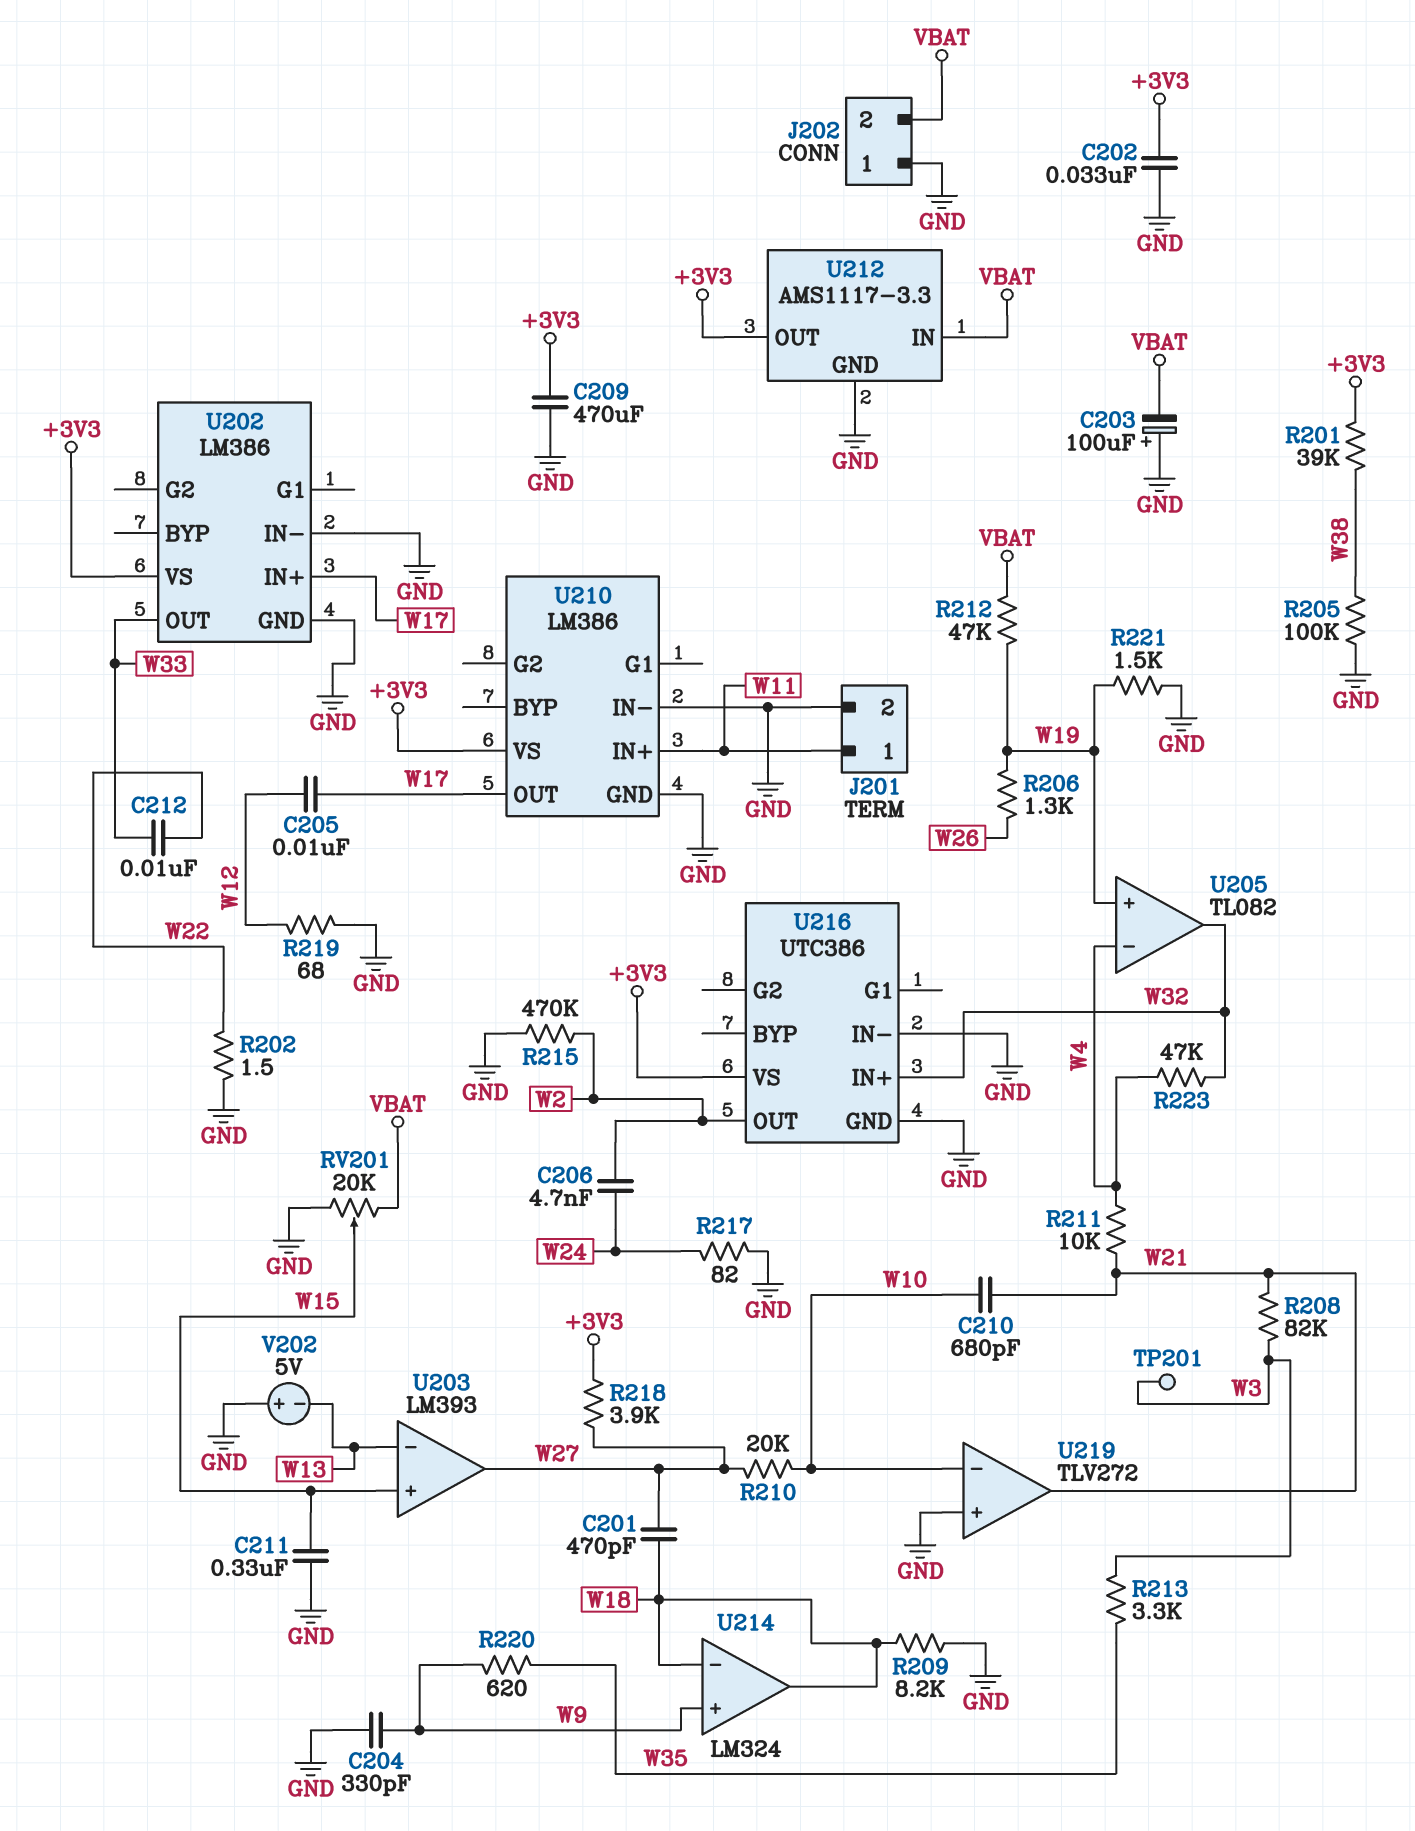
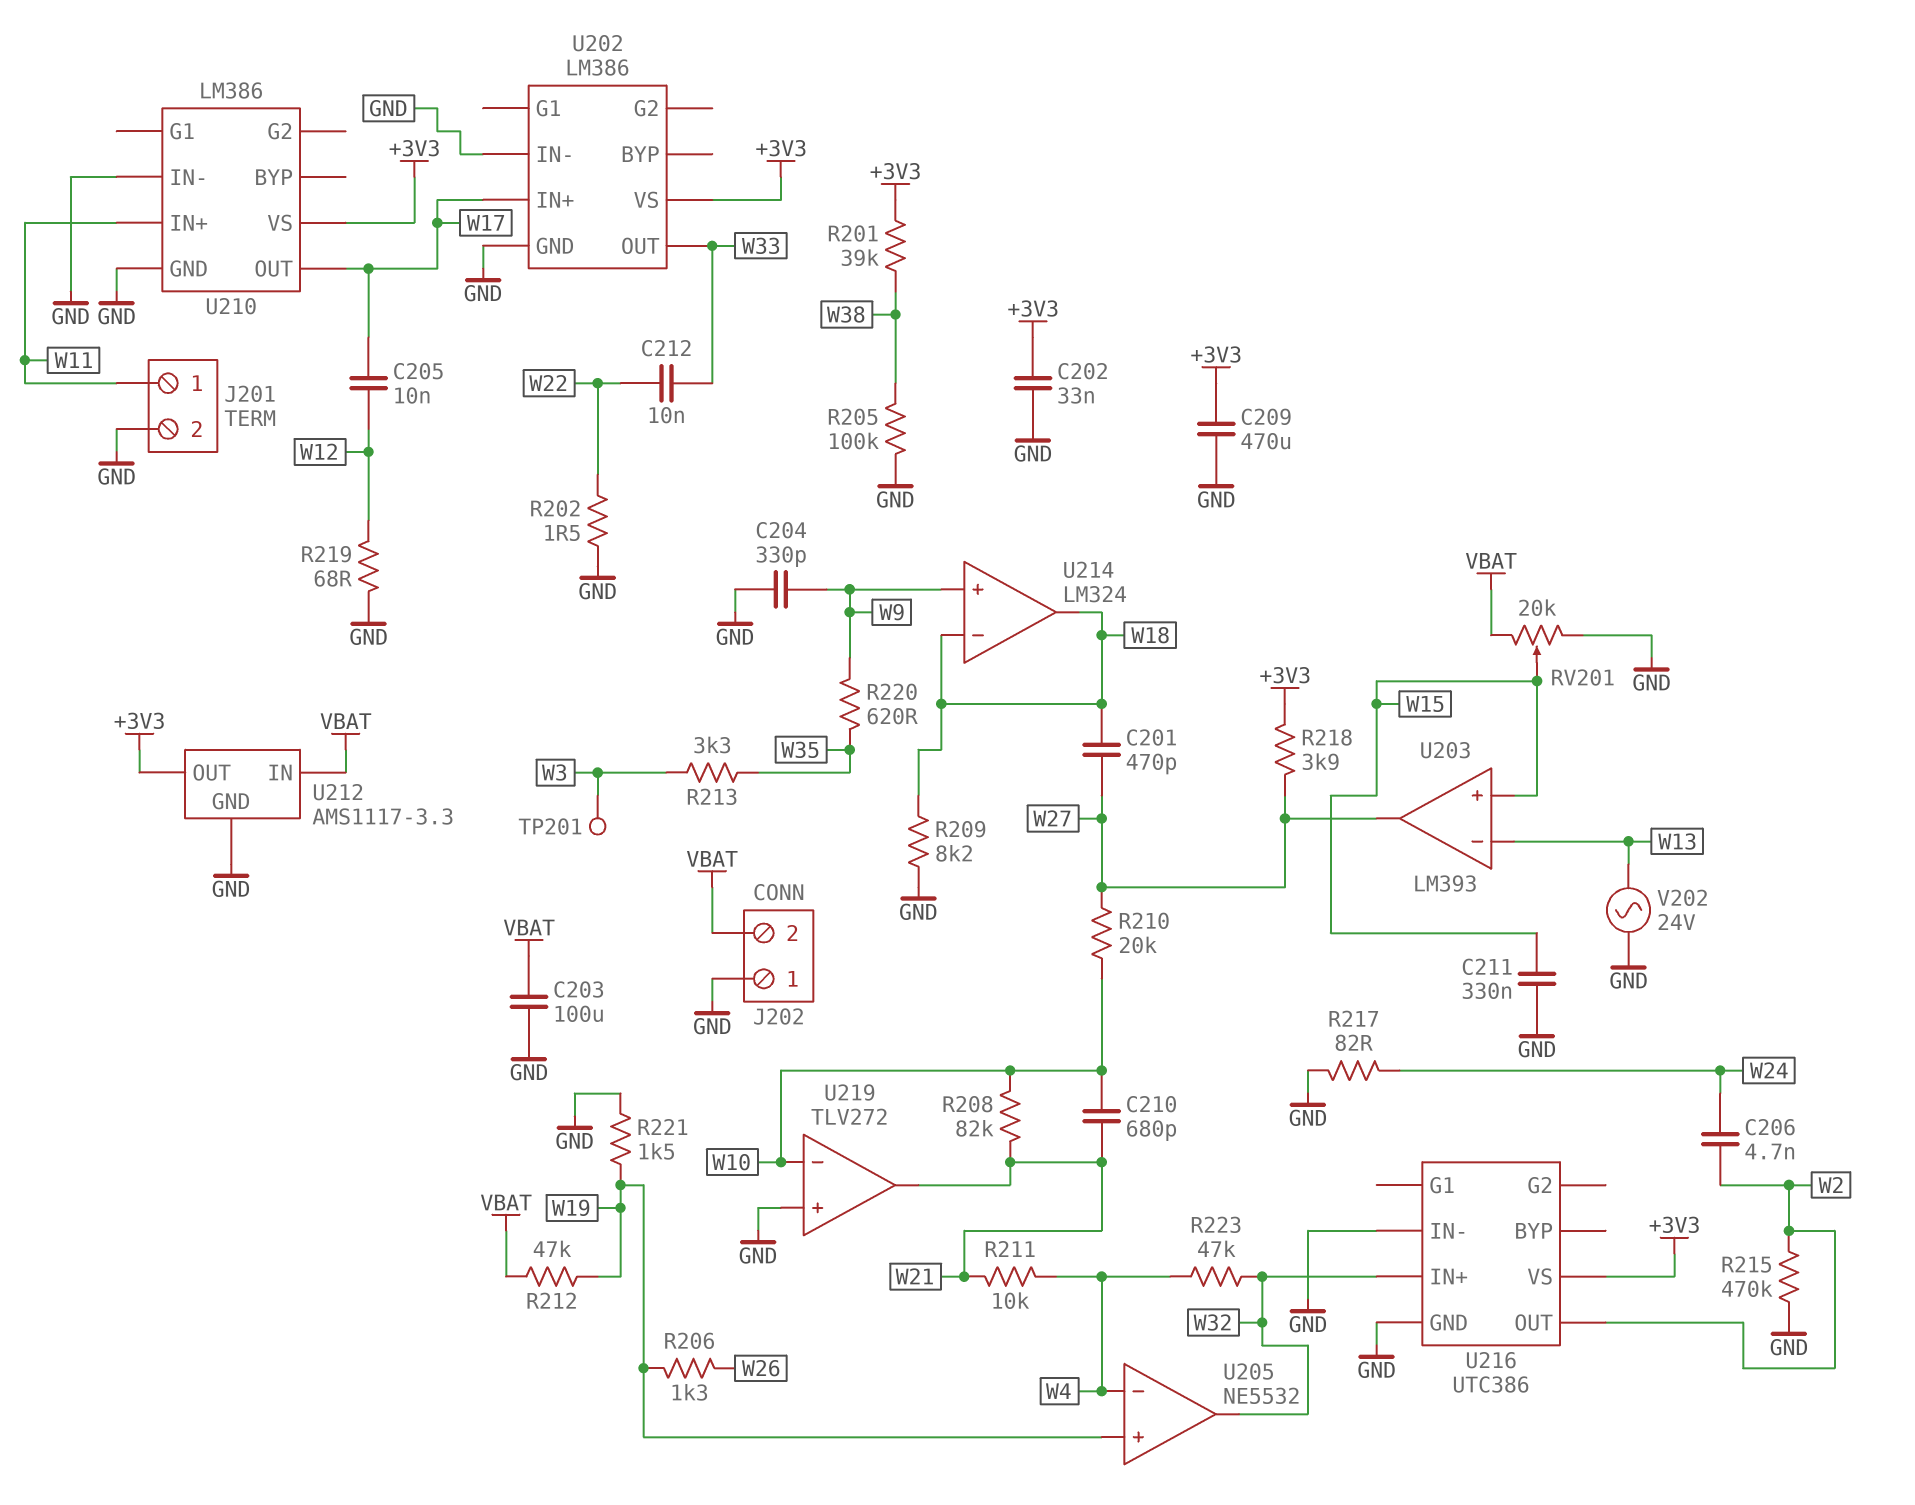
C203: 100uF (plus GND, minus VBAT) -> 100uF (GND, VBAT)
R208: 82k (W3, W21) -> 82k (W10, W21)
U205: TL082 -> NE5532
V202: 5V (plus GND, minus W13) -> AC 24V (GND, W13)

